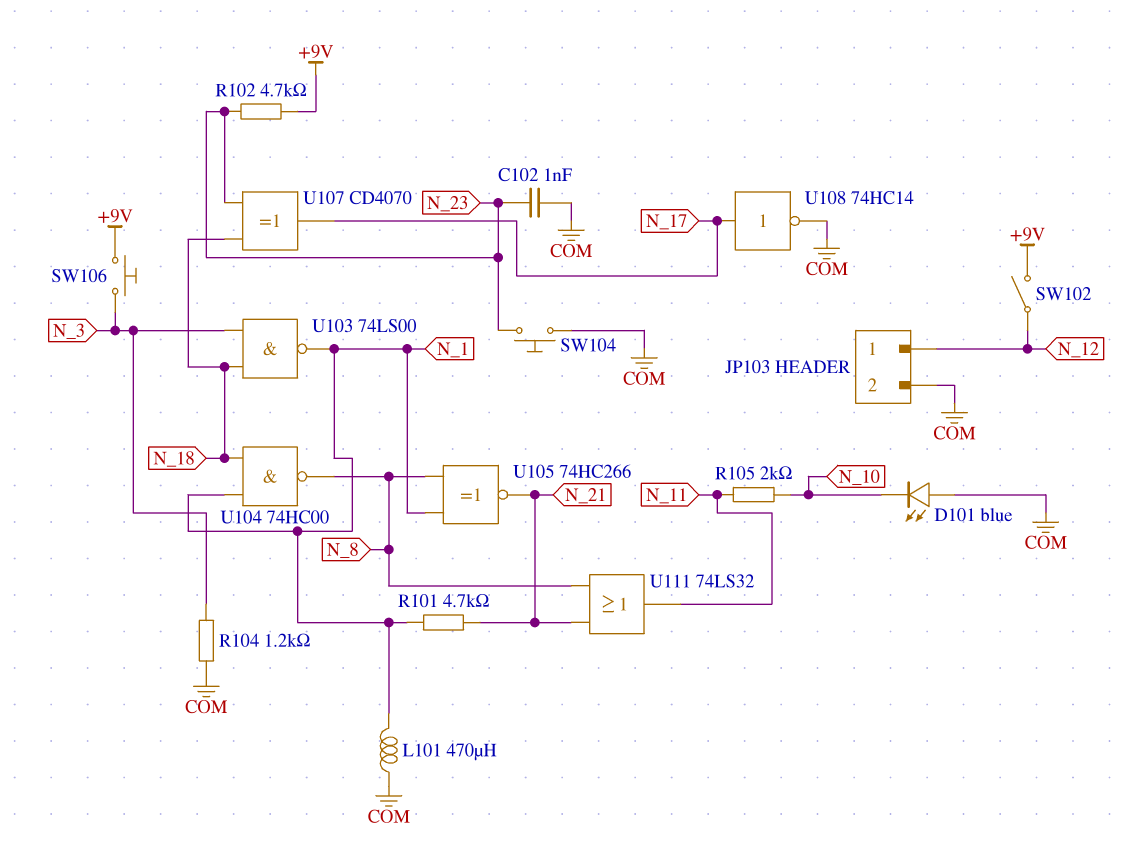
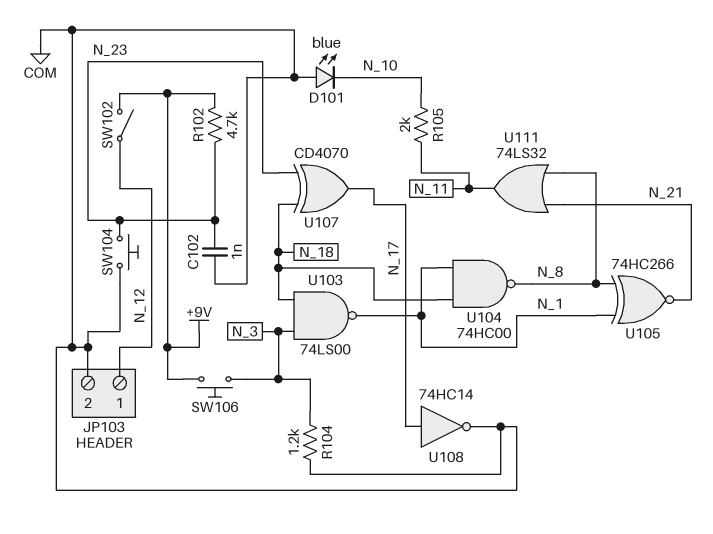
L101: 470uH (COM, N_1) -> none
R101: 4.7k (N_1, N_21) -> none

